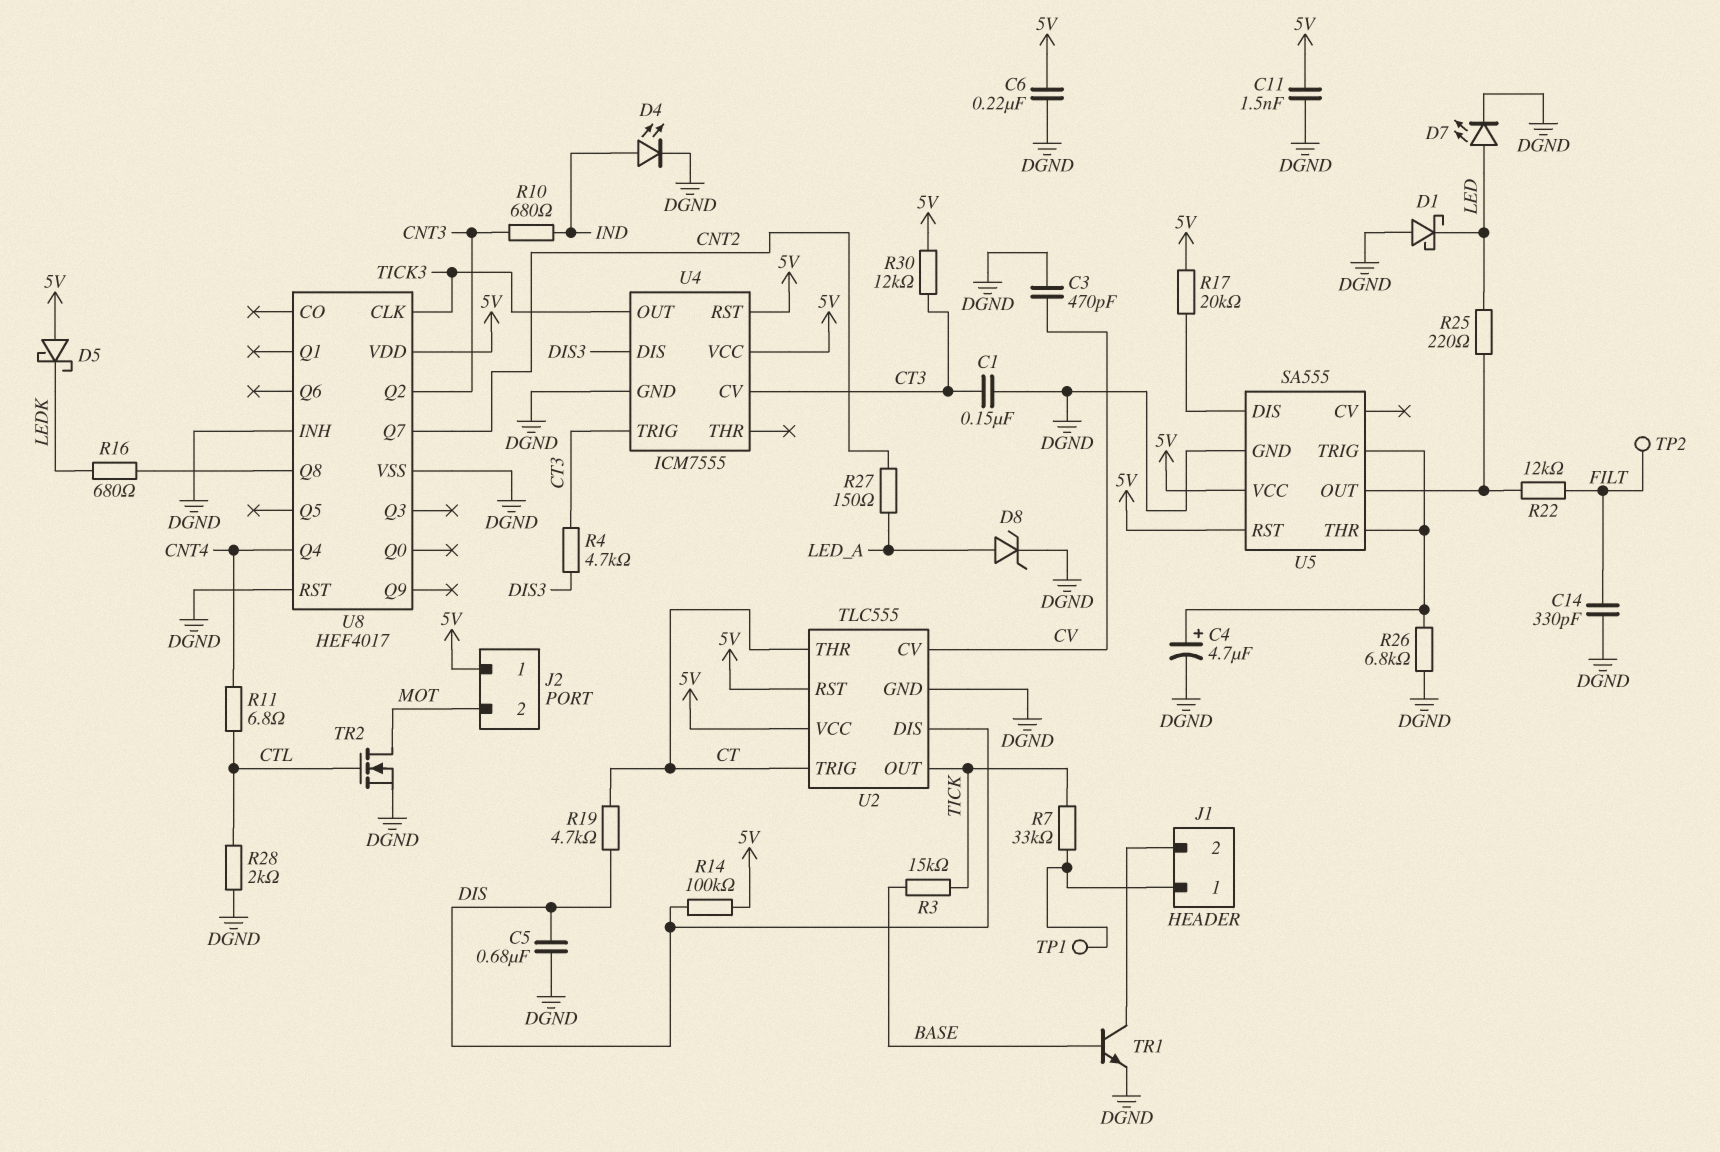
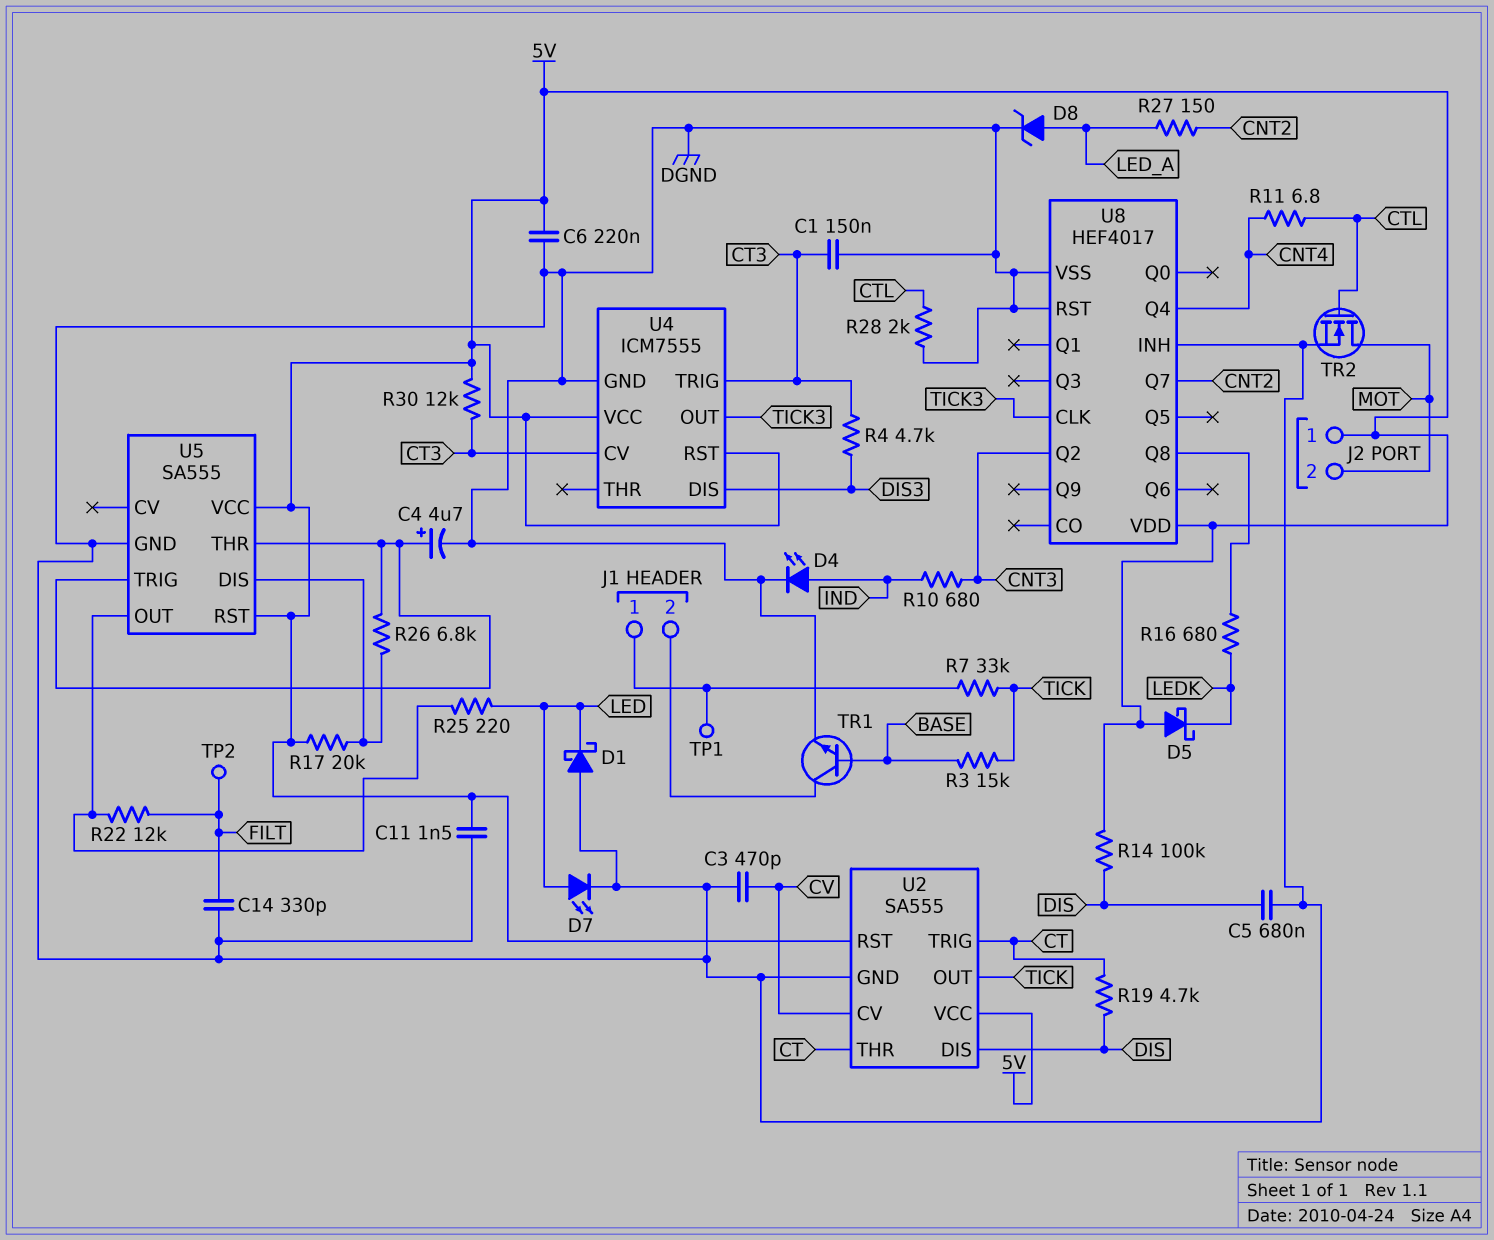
R26: 6.8k (DGND, U5/THR) -> 6.8k (U5/DIS, U5/THR)
U2: TLC555 -> SA555

